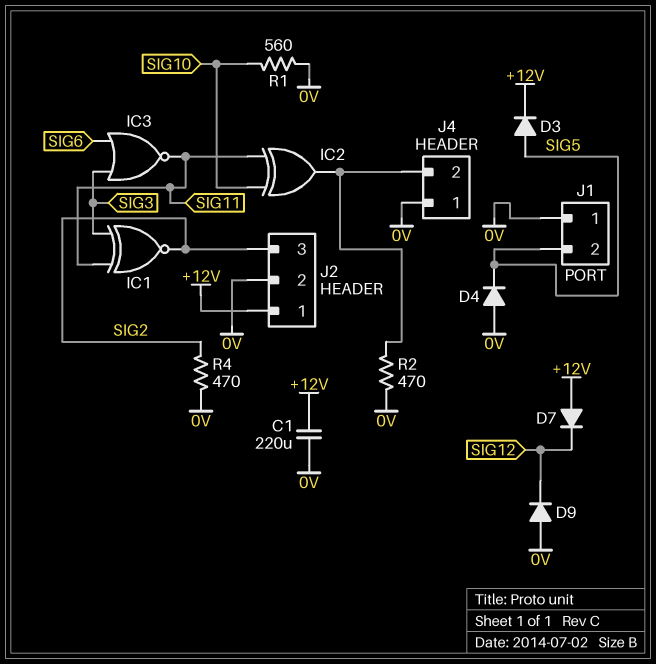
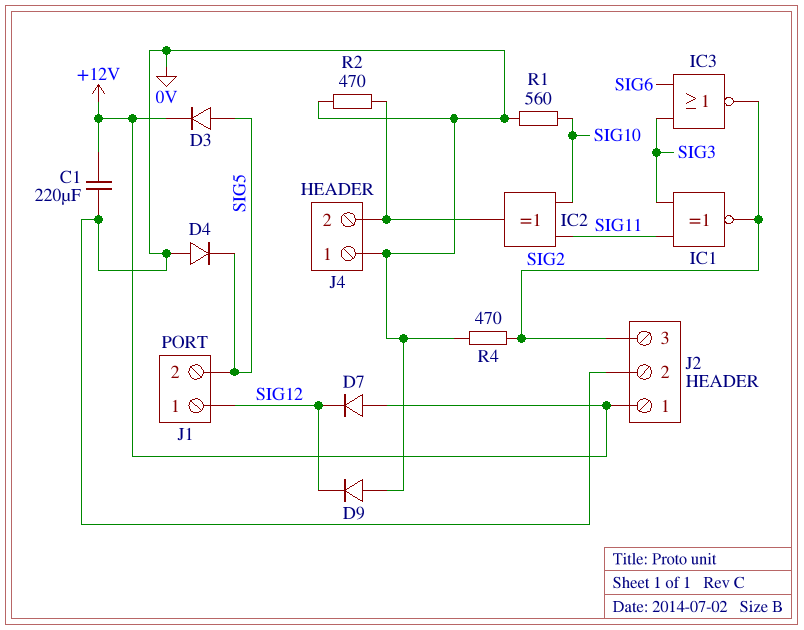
IC3: NOR (in SIG3, in SIG6, out SIG11) -> NOR (in SIG3, in SIG6, out SIG2)
J1 pin 1: 0V -> SIG12

